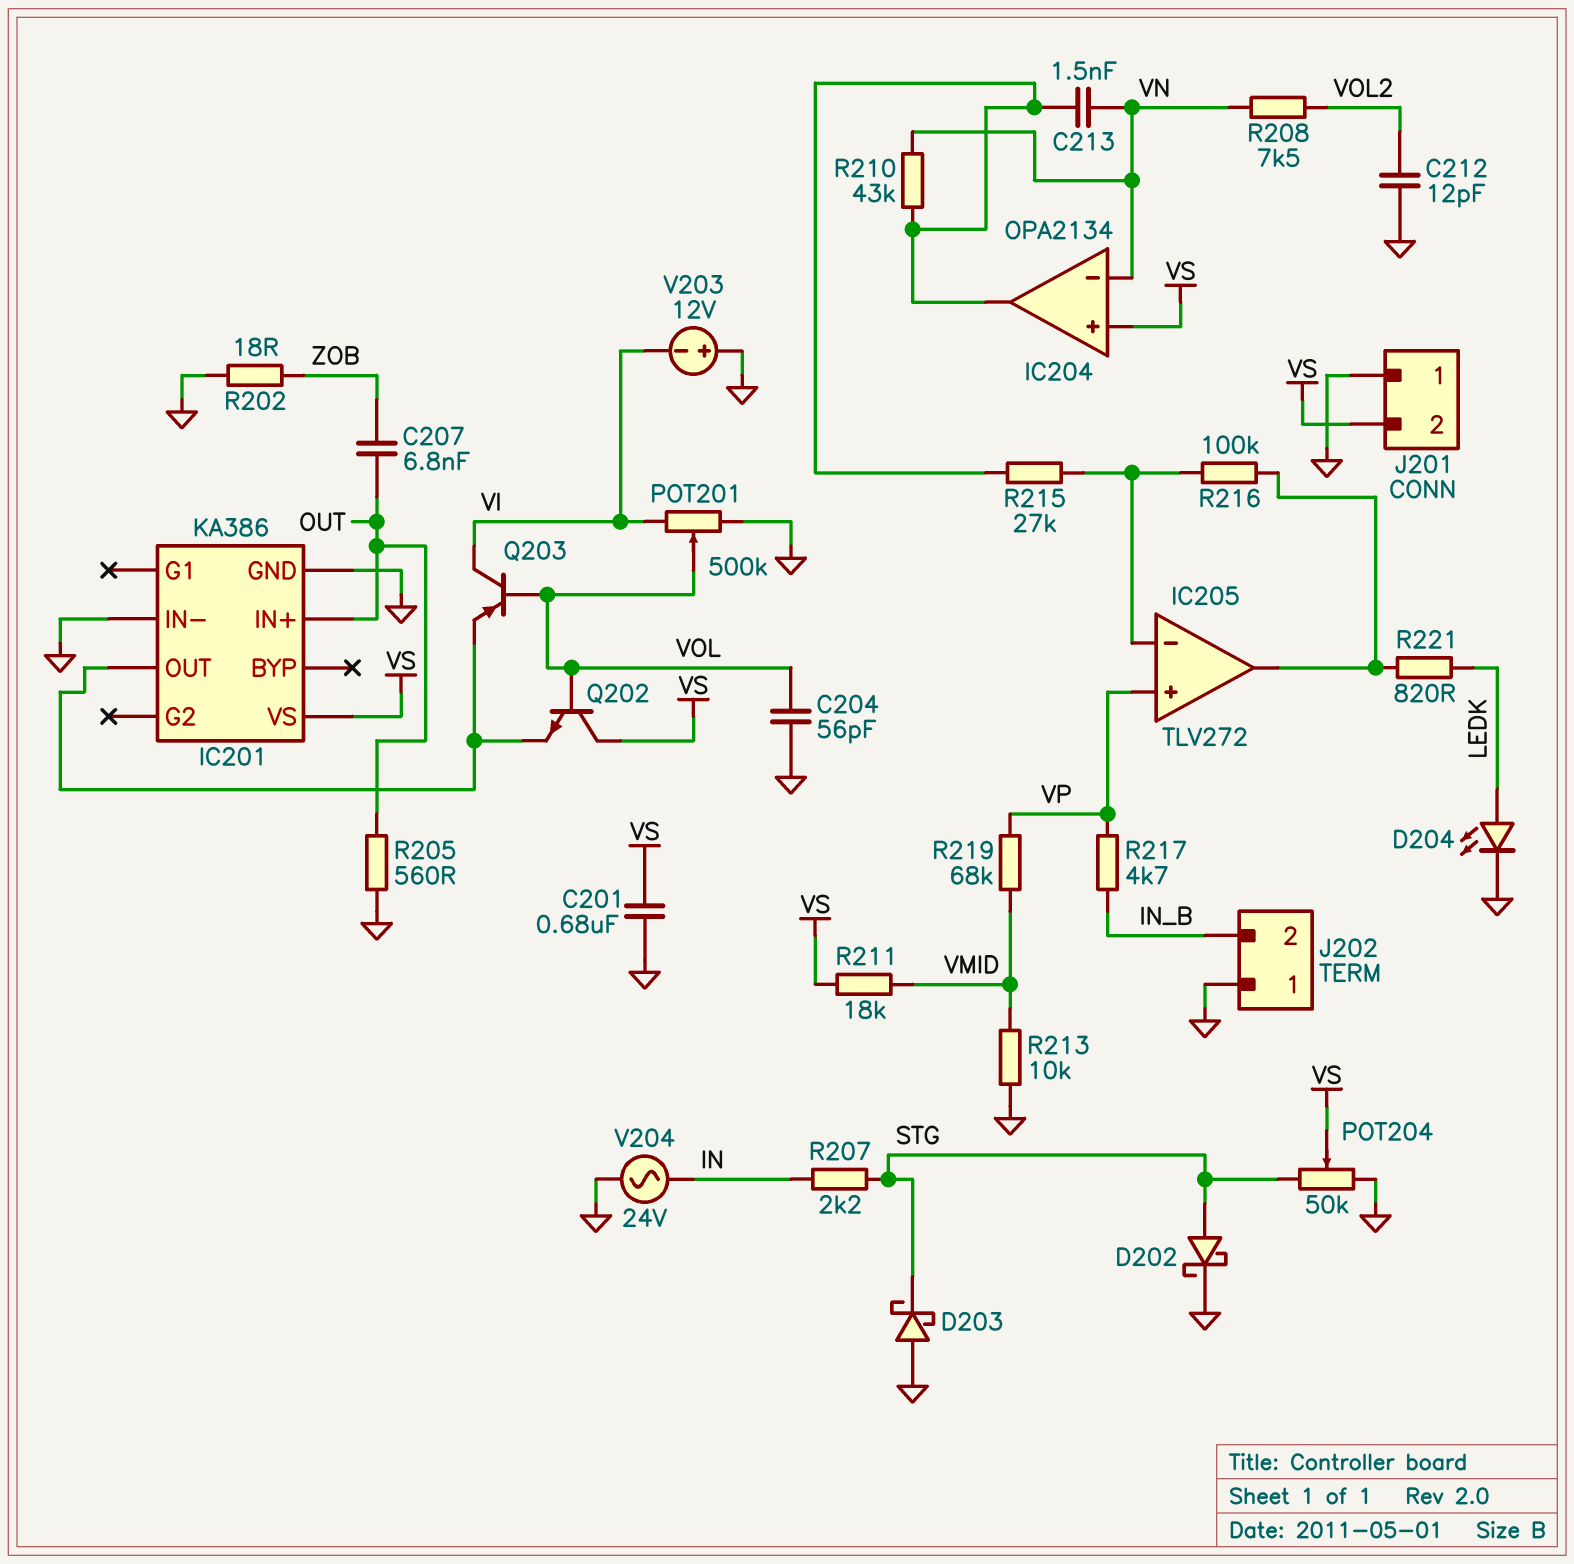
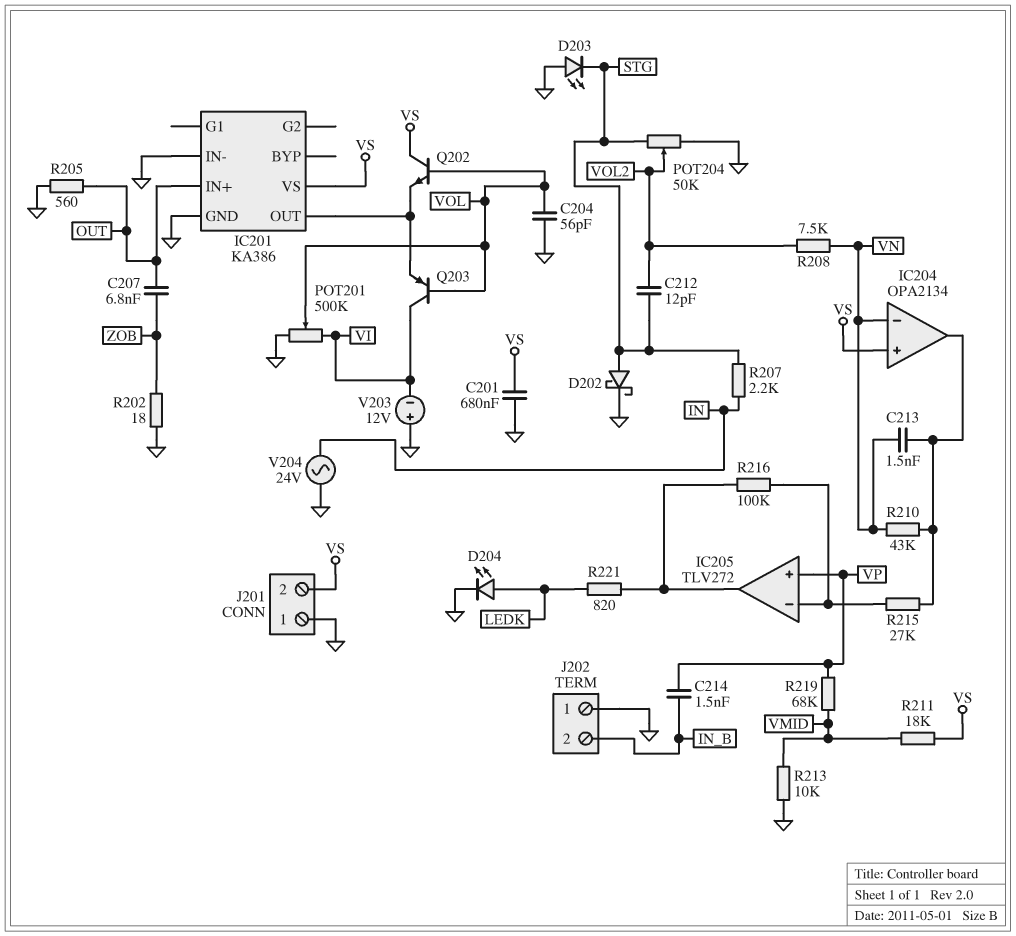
C212: 12pF (GND, VOL2) -> 12pF (STG, VOL2)
C214: none -> 1.5nF (IN_B, VP)
D203: schottky (A GND, K STG) -> LED (A GND, K STG)
POT204: 50k (GND, STG, wiper VS) -> 50k (GND, STG, wiper VOL2)
R217: 4.7k (IN_B, VP) -> none

